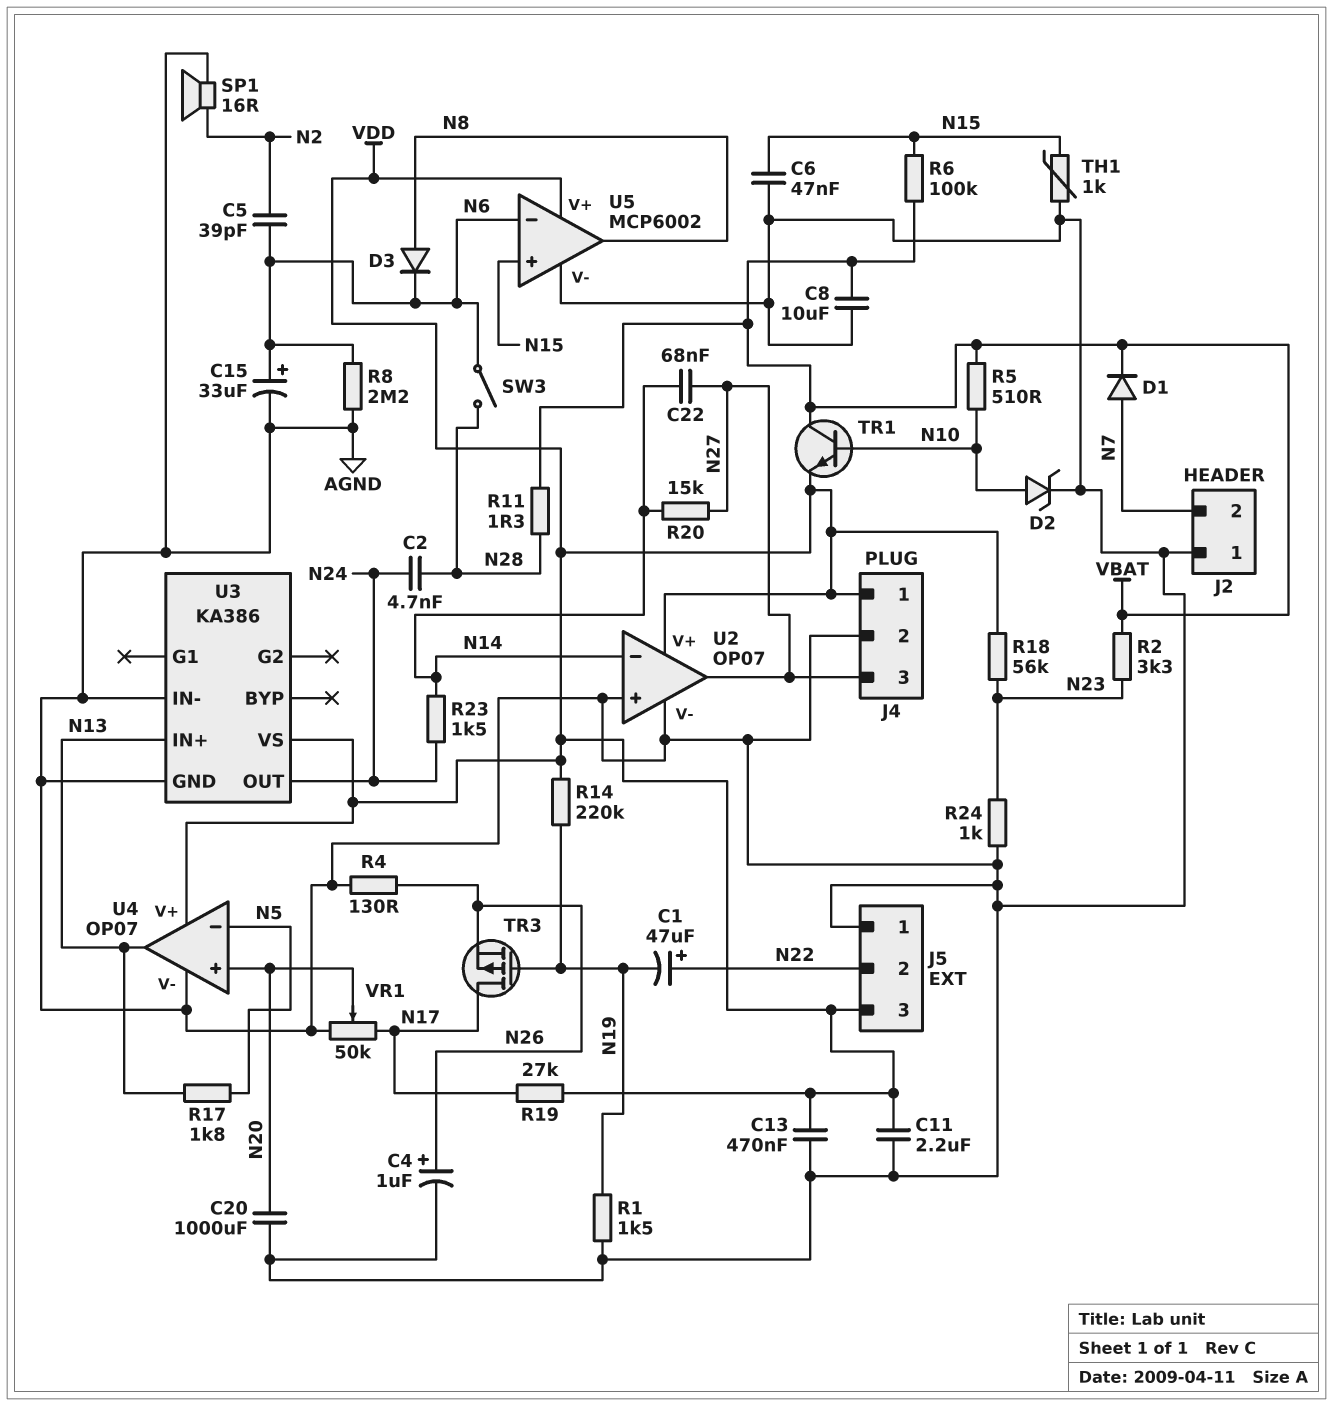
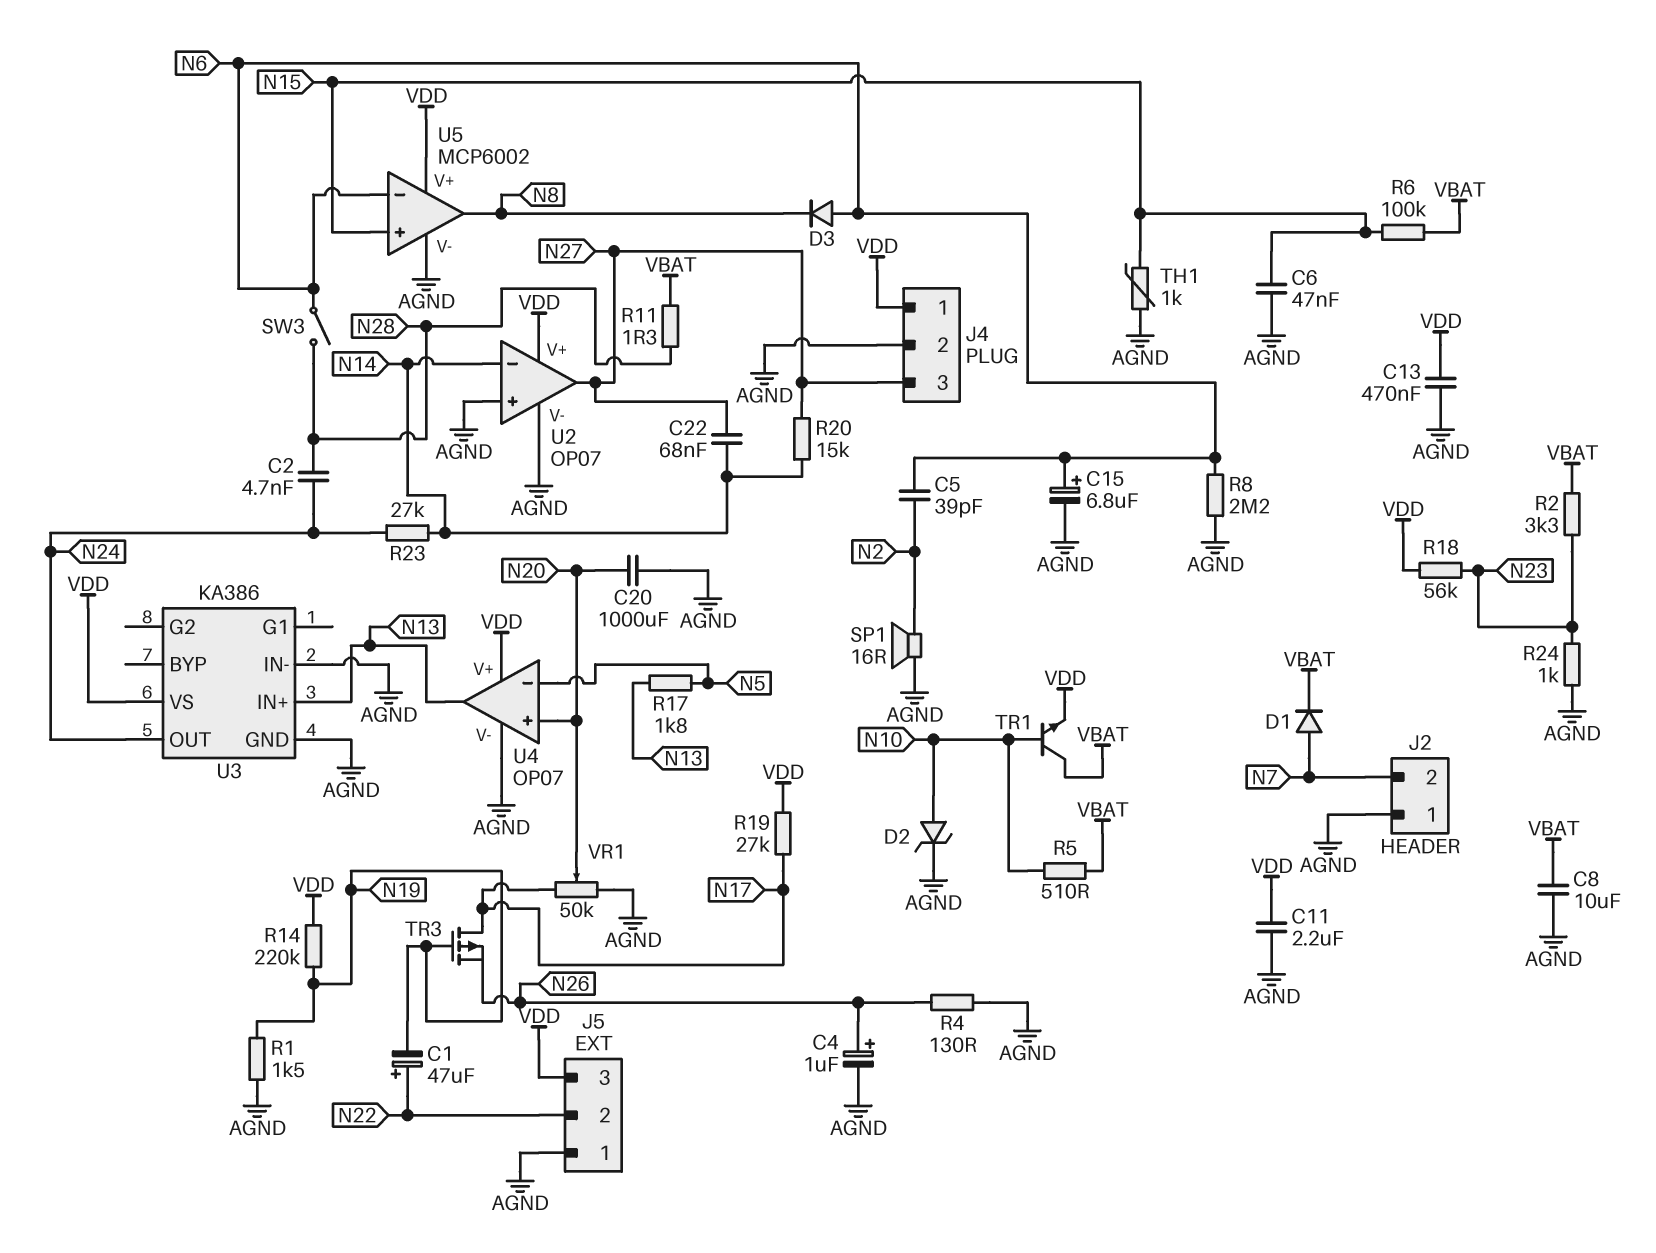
C15: 33uF (plus N6, minus AGND) -> 6.8uF (plus N6, minus AGND)
D3: diode (A N8, K N6) -> diode (A N6, K N8)
R23: 1.5k (N14, N24) -> 27k (N14, N24)

